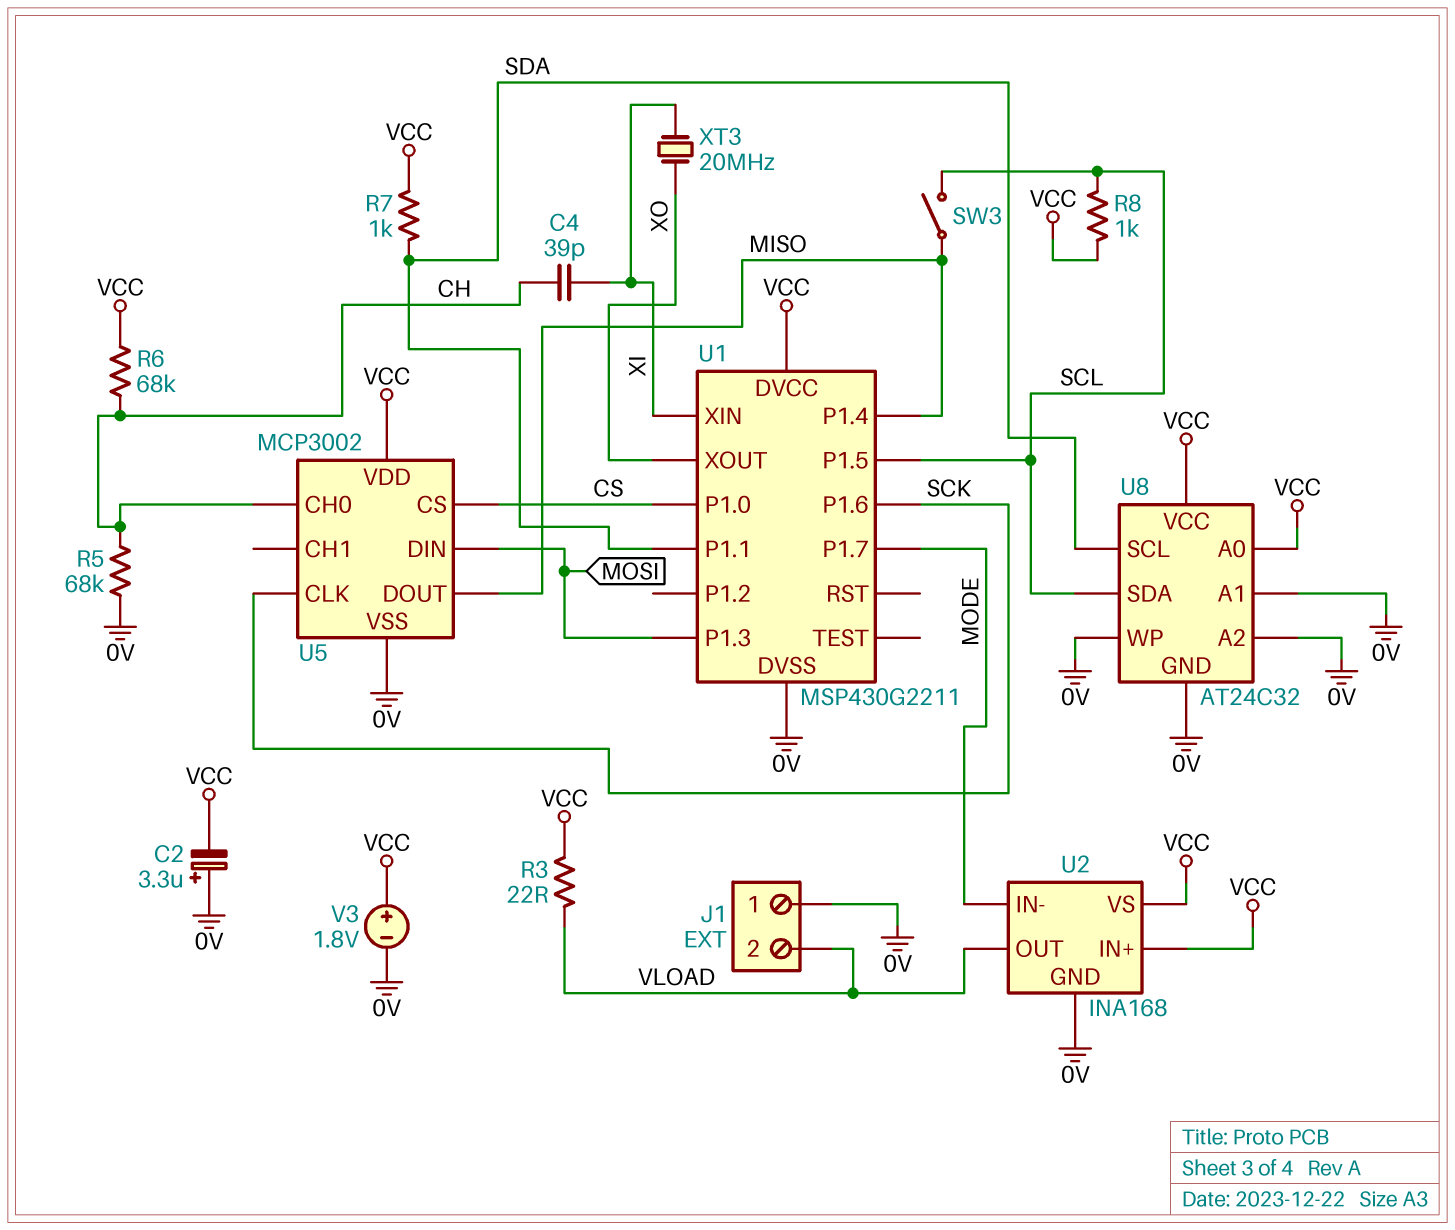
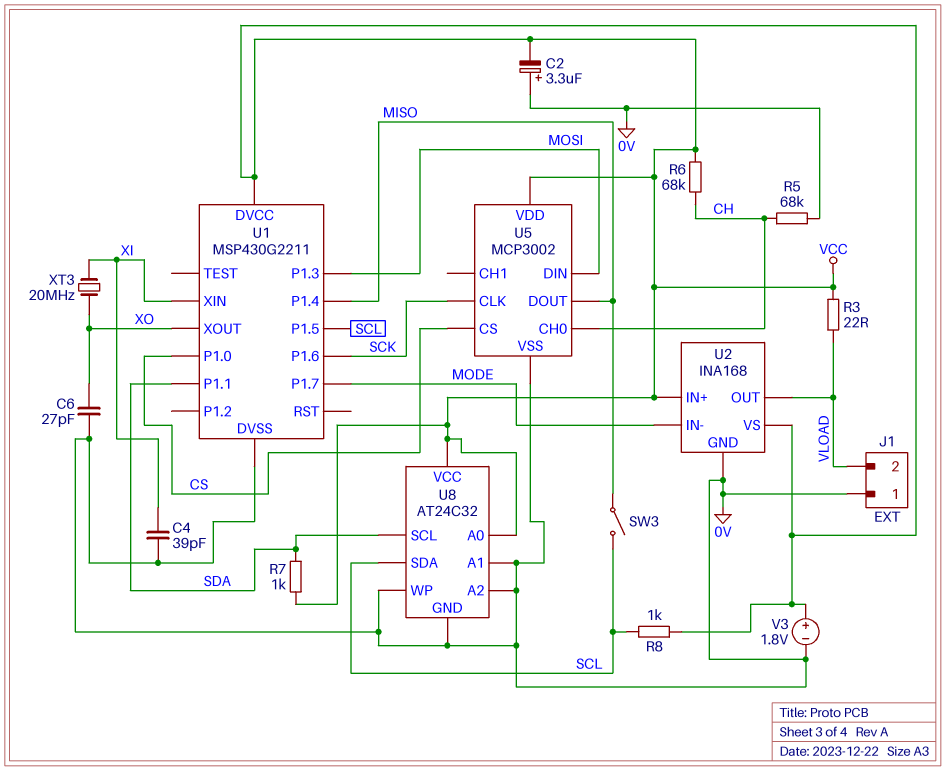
C4: 39pF (CH, XI) -> 39pF (0V, XI)
C6: none -> 27pF (0V, XO)

